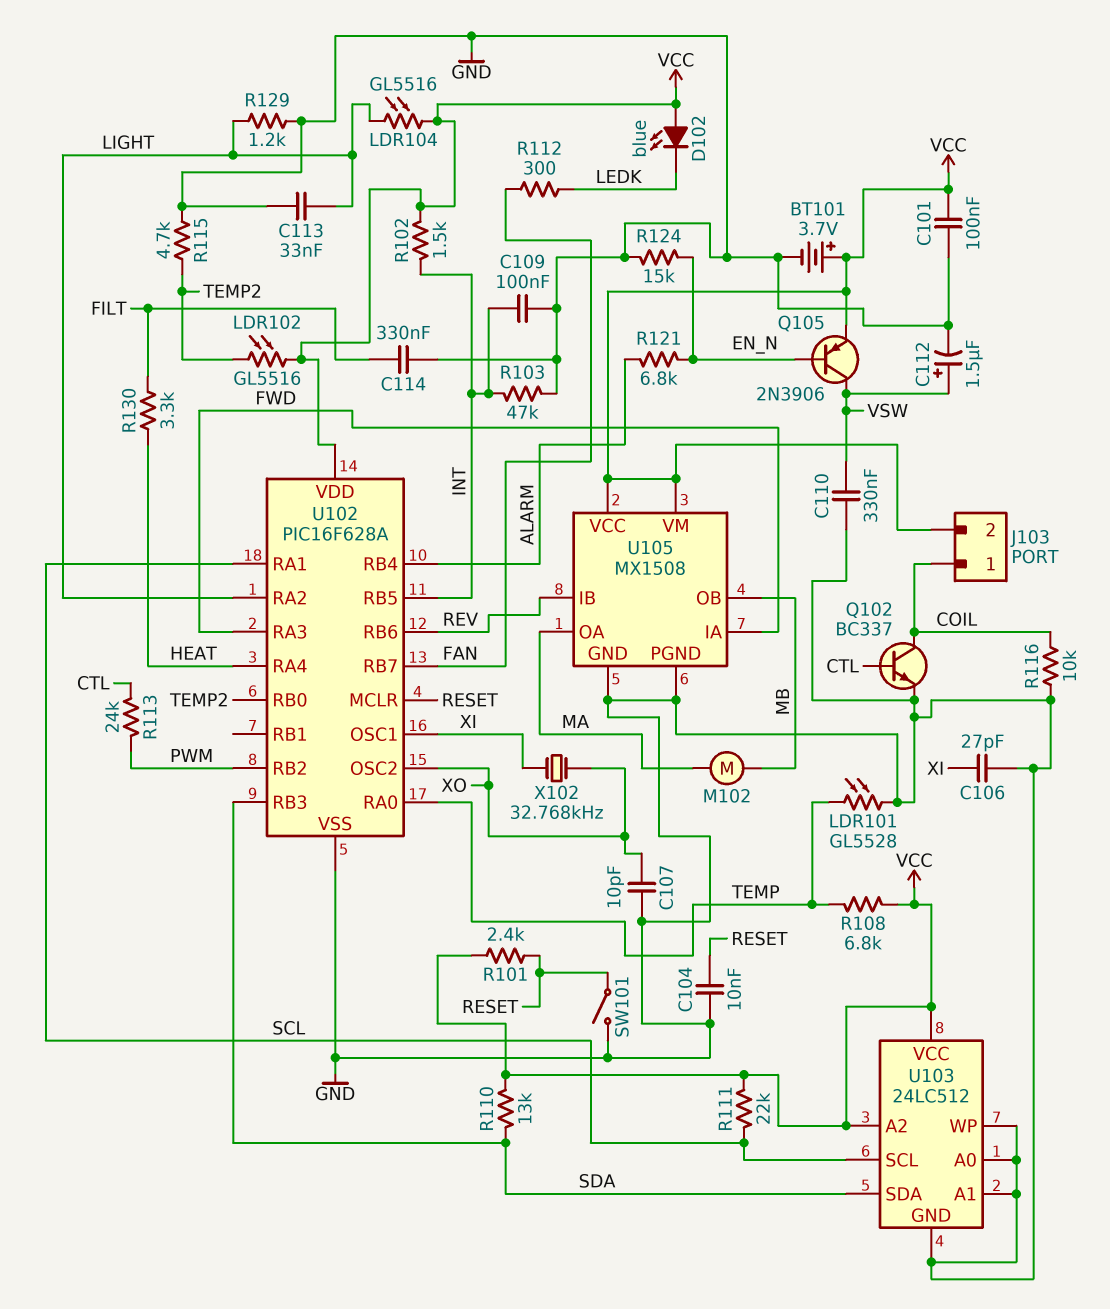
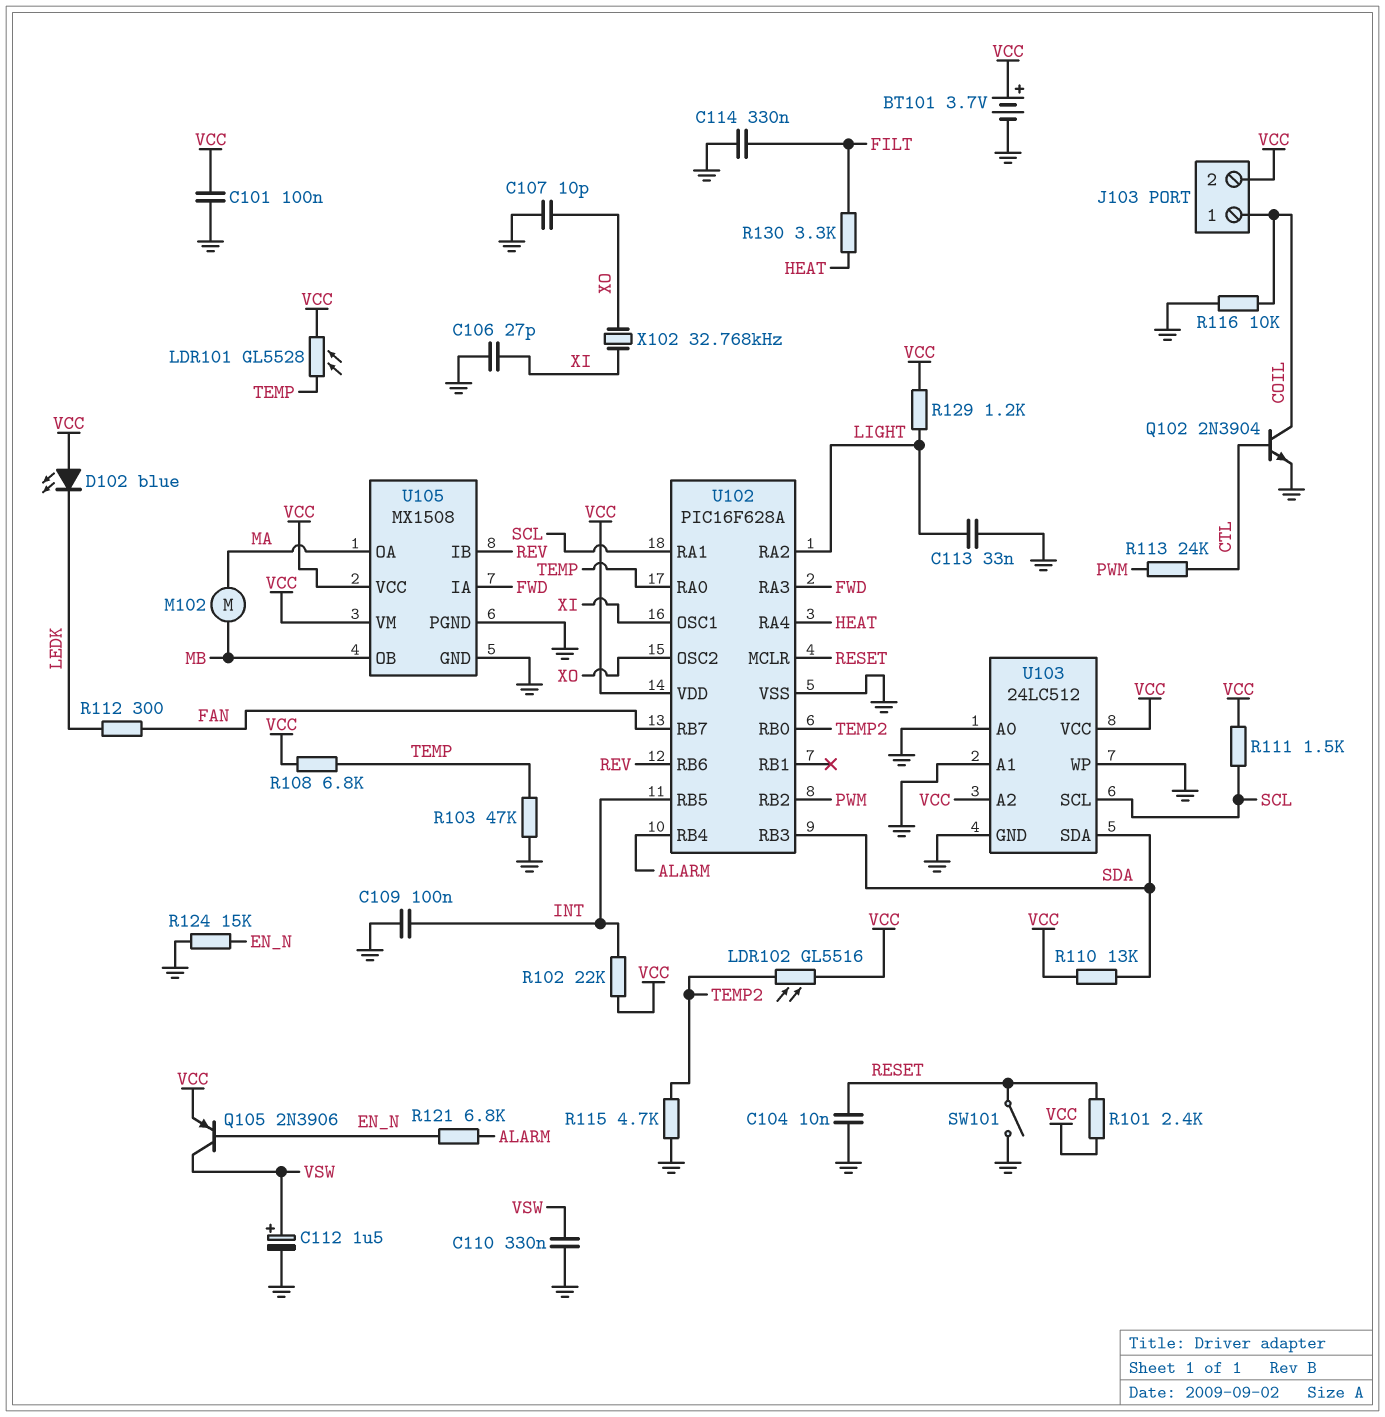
LDR101: GL5528 (GND, TEMP) -> GL5528 (TEMP, VCC)
LDR104: GL5516 (LIGHT, VCC) -> none
Q102: NPN BC337 (B CTL, C COIL, E GND) -> NPN 2N3904 (B CTL, C COIL, E GND)
R102: 1.5k (INT, VCC) -> 22k (INT, VCC)
R103: 47k (GND, INT) -> 47k (GND, TEMP)
R111: 22k (SCL, VCC) -> 1.5k (SCL, VCC)
R129: 1.2k (GND, LIGHT) -> 1.2k (LIGHT, VCC)

